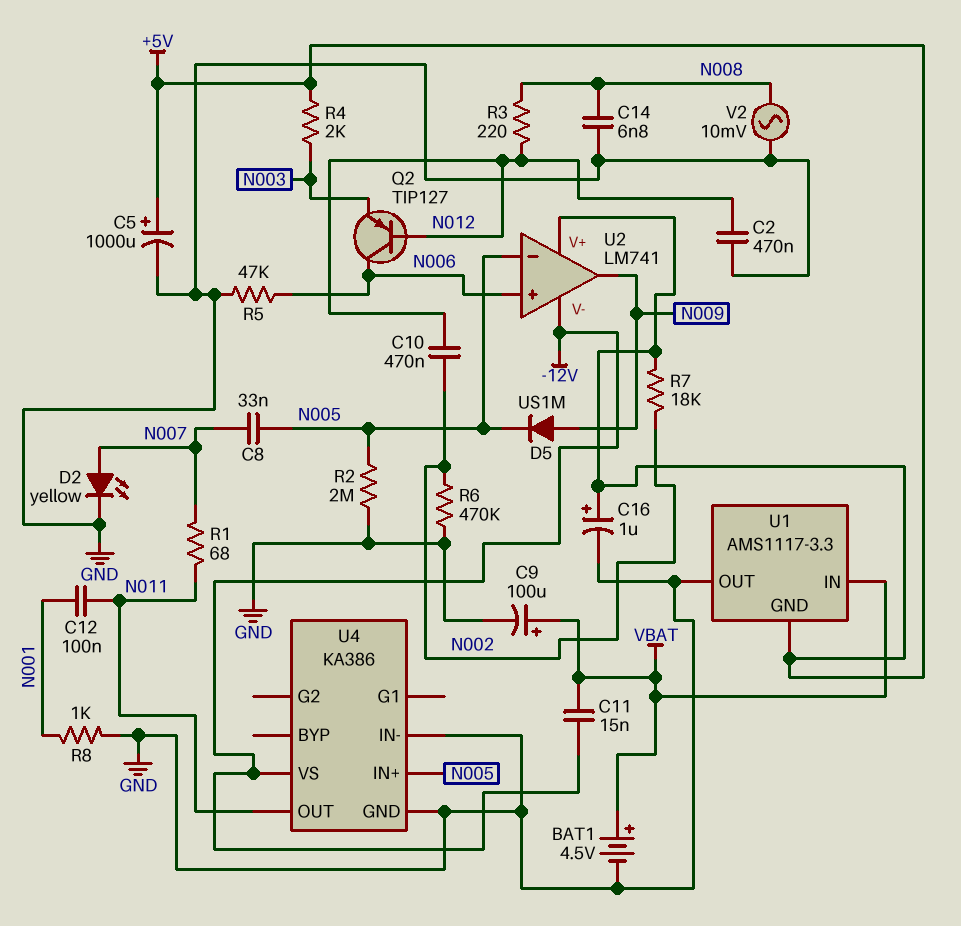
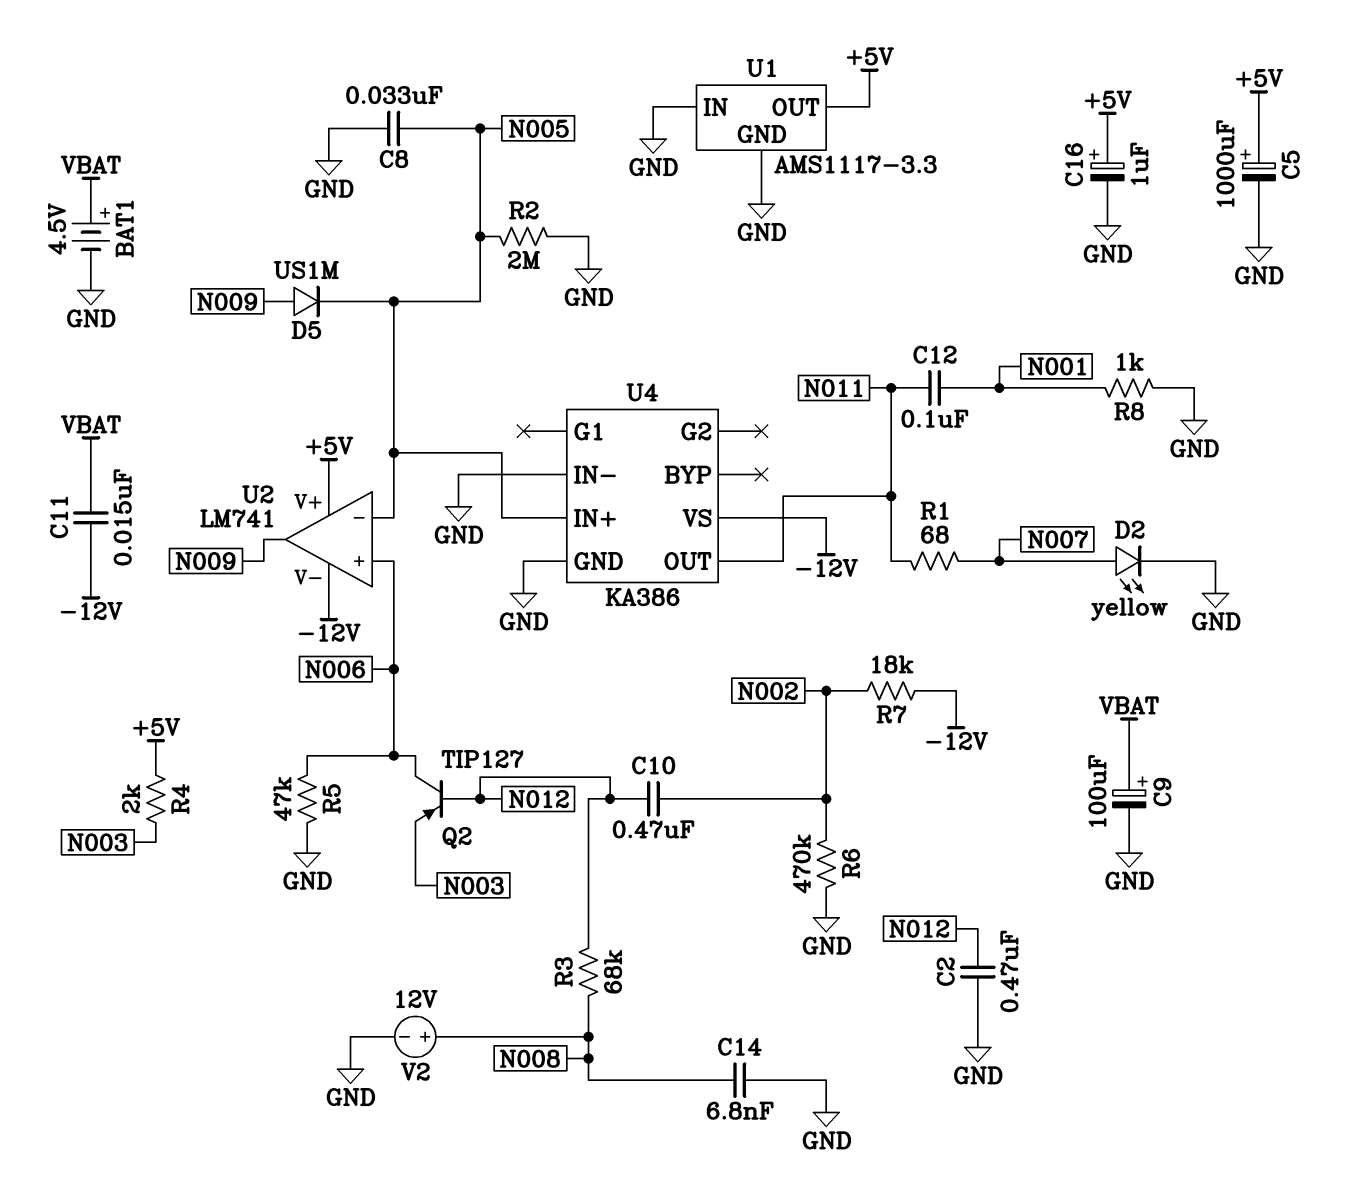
C8: 33nF (N005, N007) -> 33nF (GND, N005)
R3: 220 (N008, N012) -> 68k (N008, N012)
R7: 18k (+5V, N002) -> 18k (-12V, N002)
U1 pin GND: +5V -> GND
U1 pin IN: VBAT -> GND
U1 pin OUT: GND -> +5V
V2: AC 10mV (GND, N008) -> 12V (plus N008, minus GND)

